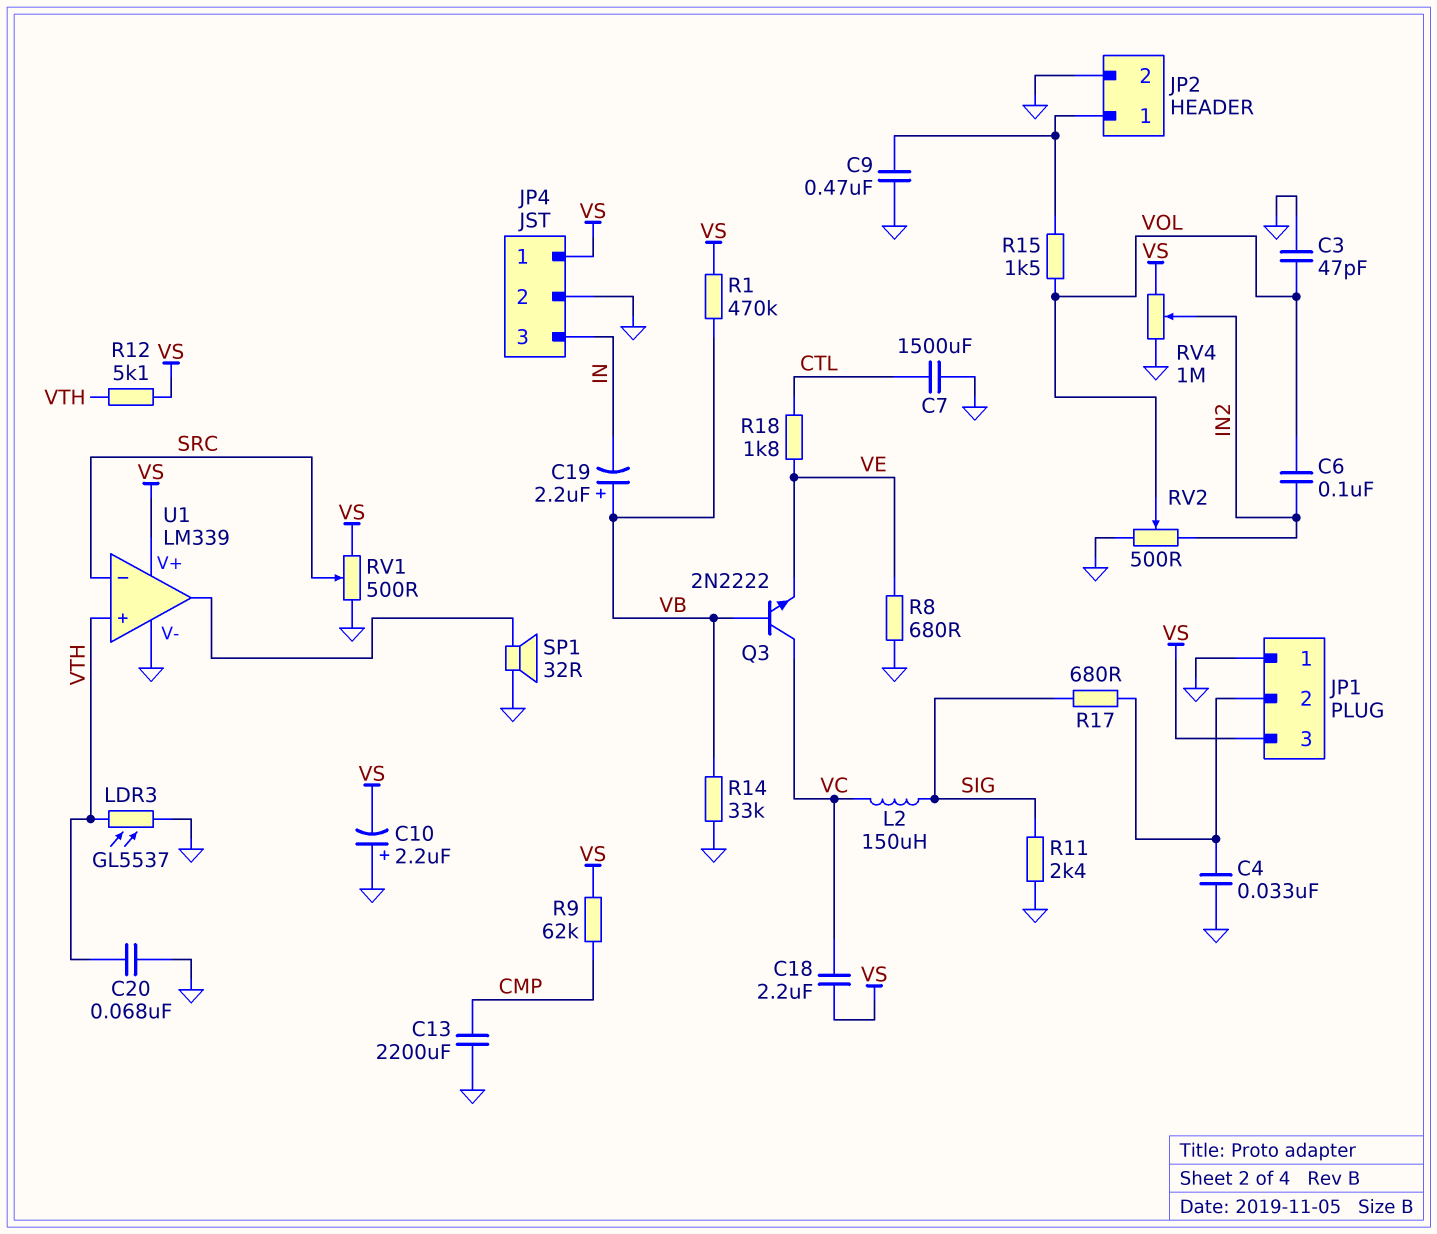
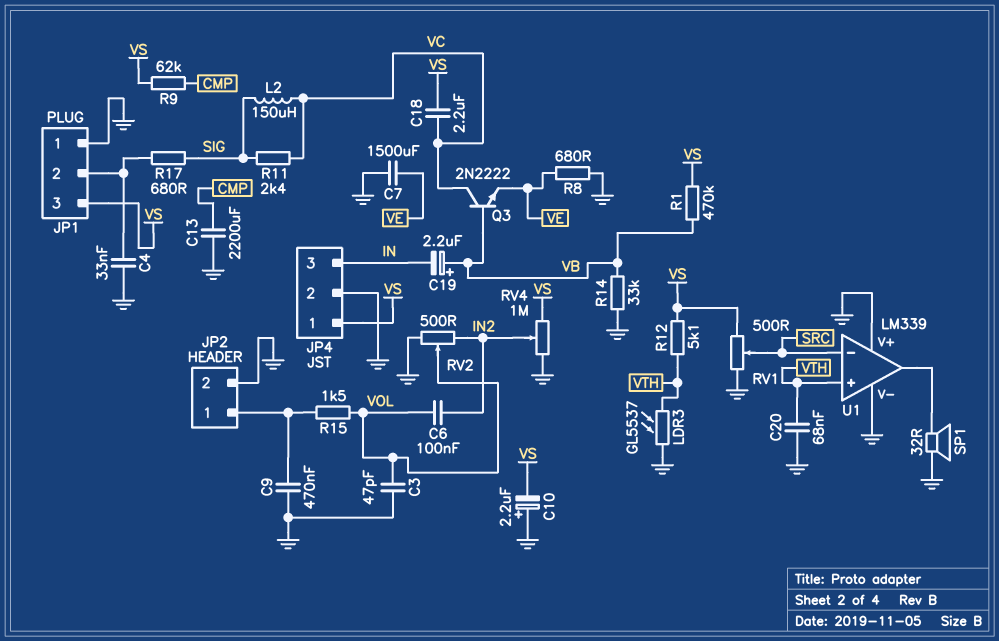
C7: 1500uF (CTL, GND) -> 1500uF (GND, VE)
R11: 2.4k (GND, SIG) -> 2.4k (SIG, VC)
R18: 1.8k (CTL, VE) -> none
U1 pin V+: VS -> GND

